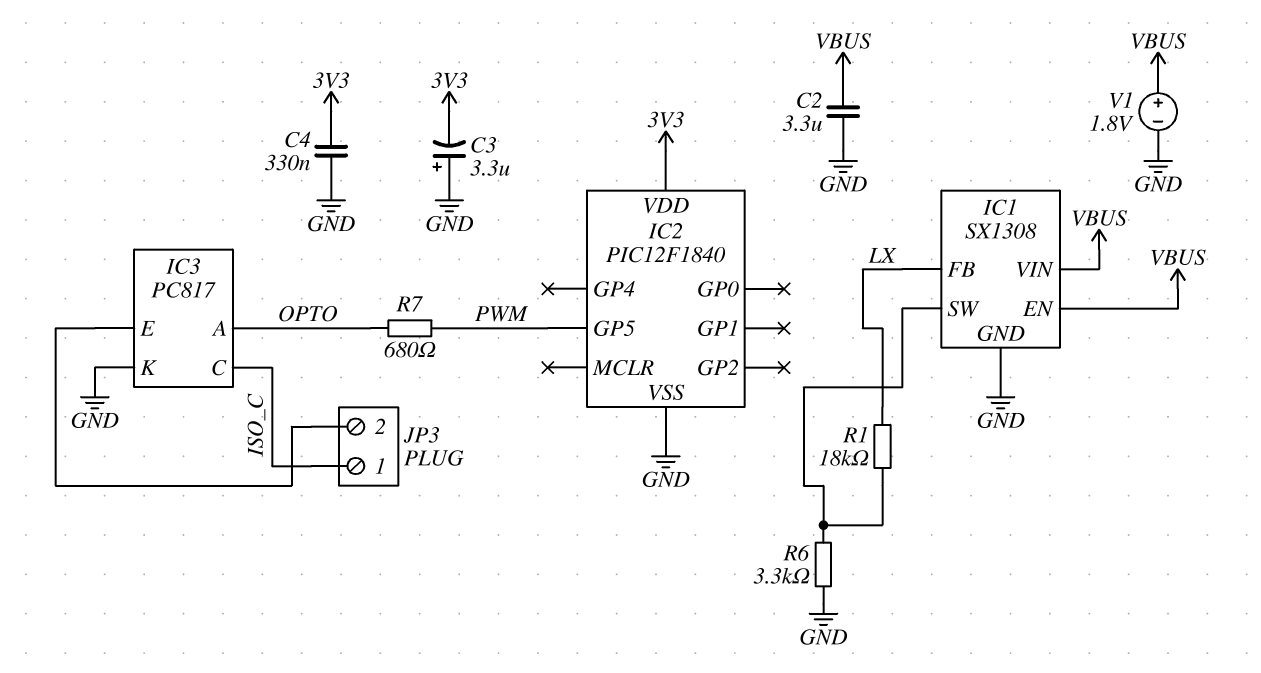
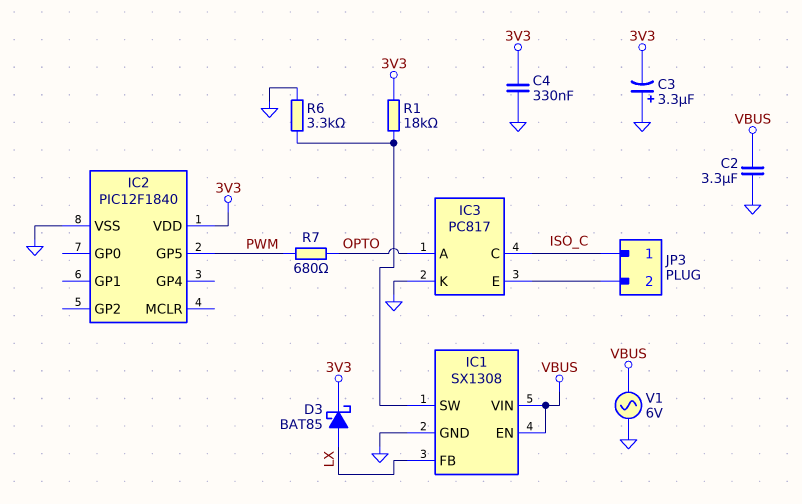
D3: none -> schottky BAT85 (A LX, K 3V3)
R1: 18k (IC1/SW, LX) -> 18k (3V3, IC1/SW)
V1: 1.8V (plus VBUS, minus GND) -> AC 6V (GND, VBUS)

